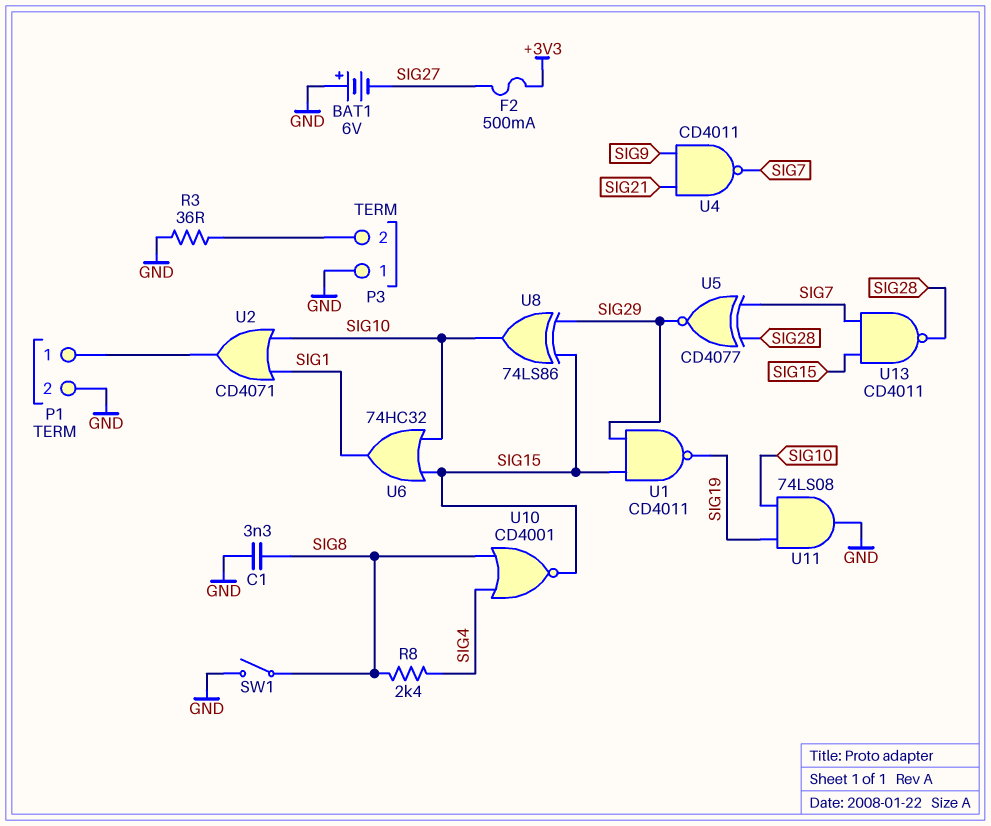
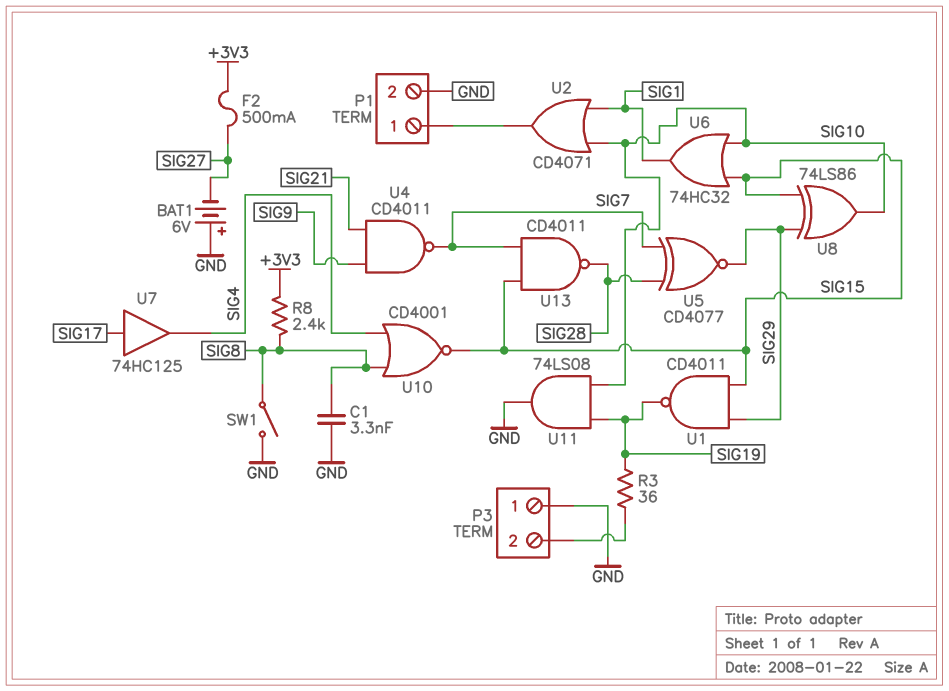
R3: 36 (GND, P3/2) -> 36 (P3/2, SIG19)
R8: 2.4k (SIG4, SIG8) -> 2.4k (+3V3, SIG8)
U7: none -> buffer 74HC125 (in SIG17, out SIG4)

